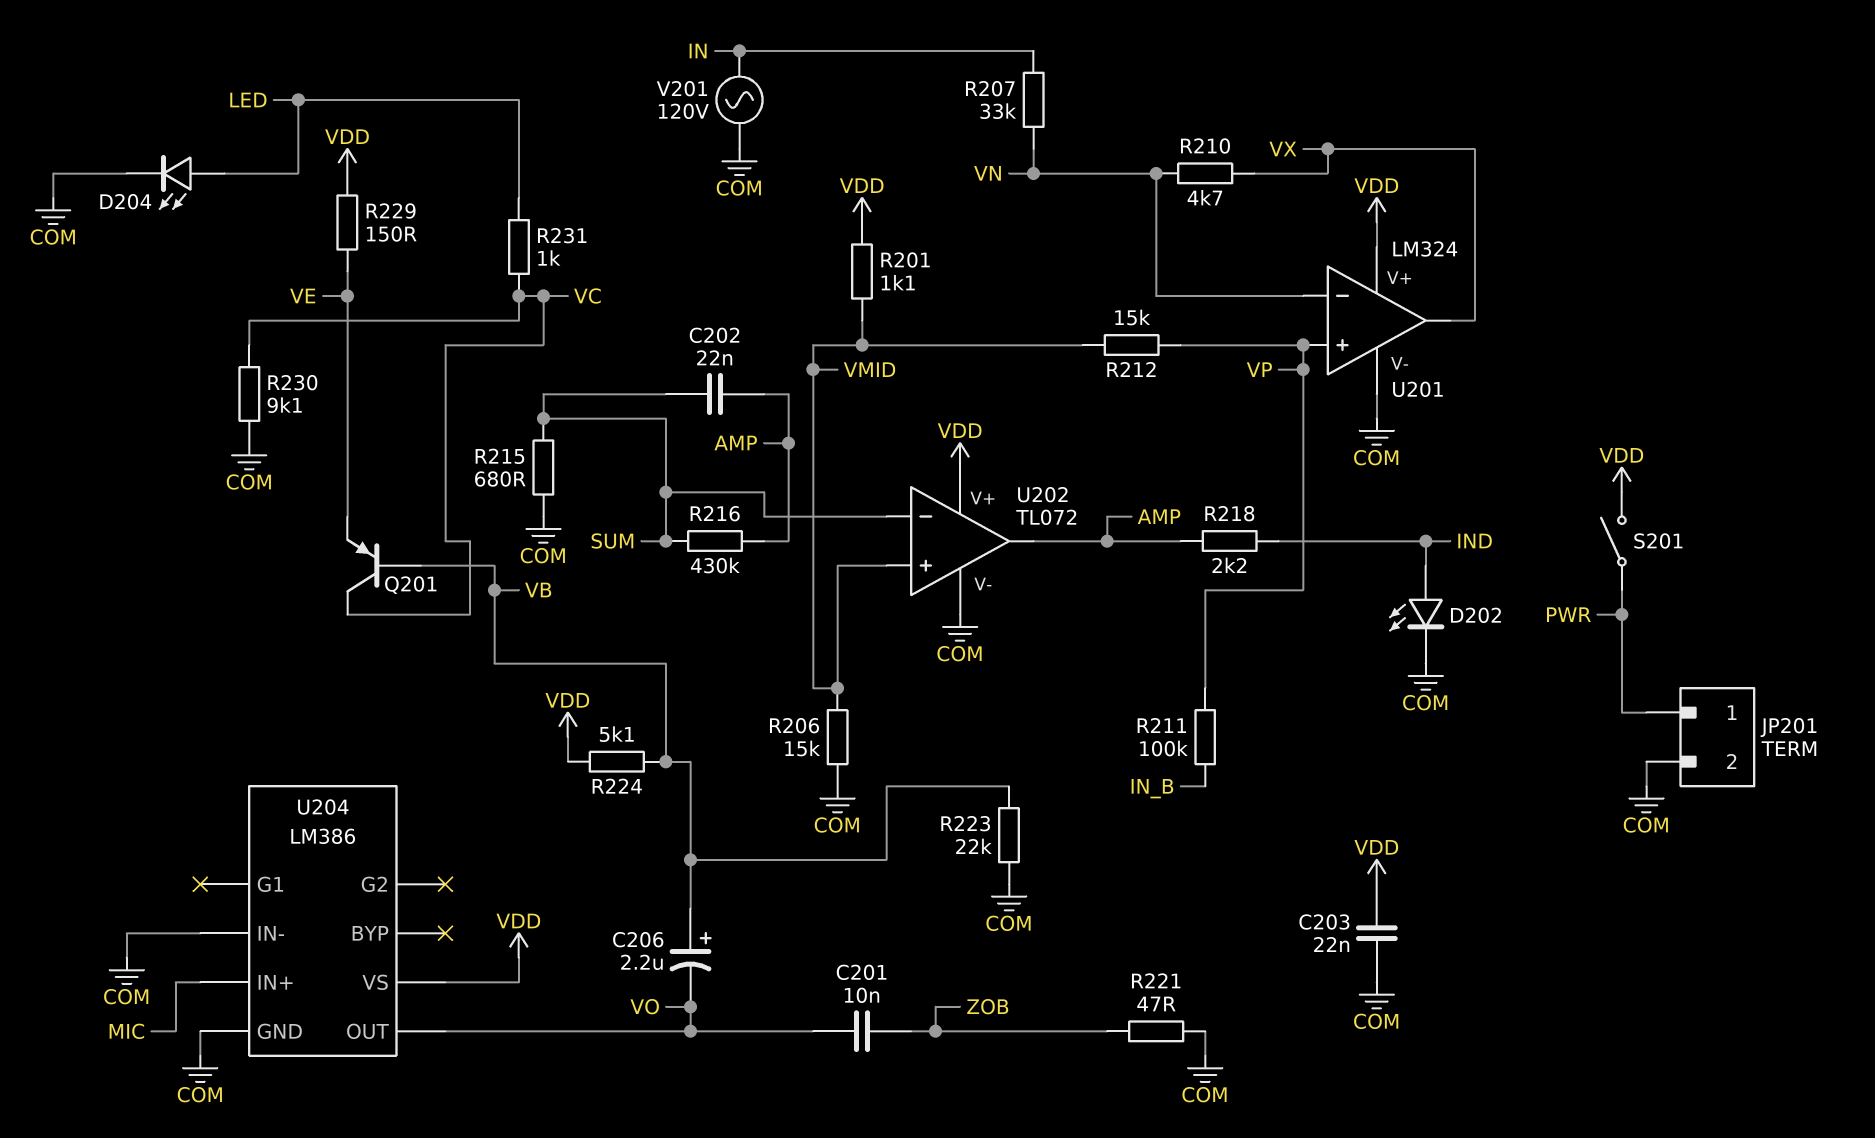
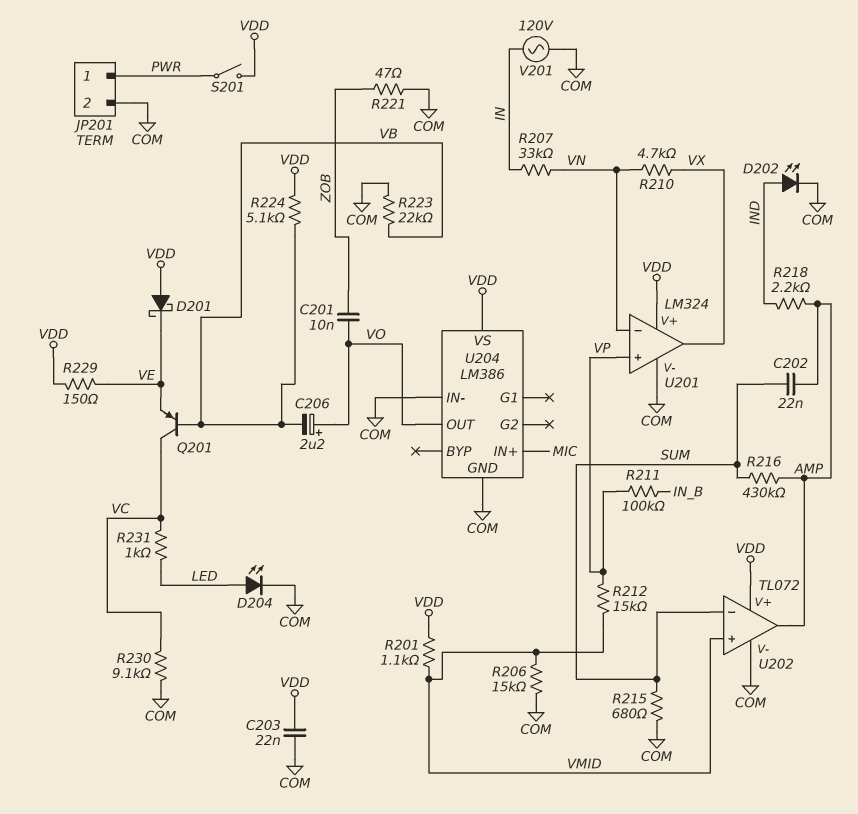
C206: 2.2uF (plus VB, minus VO) -> 2.2uF (plus VO, minus VB)
D201: none -> schottky (A VDD, K VE)

